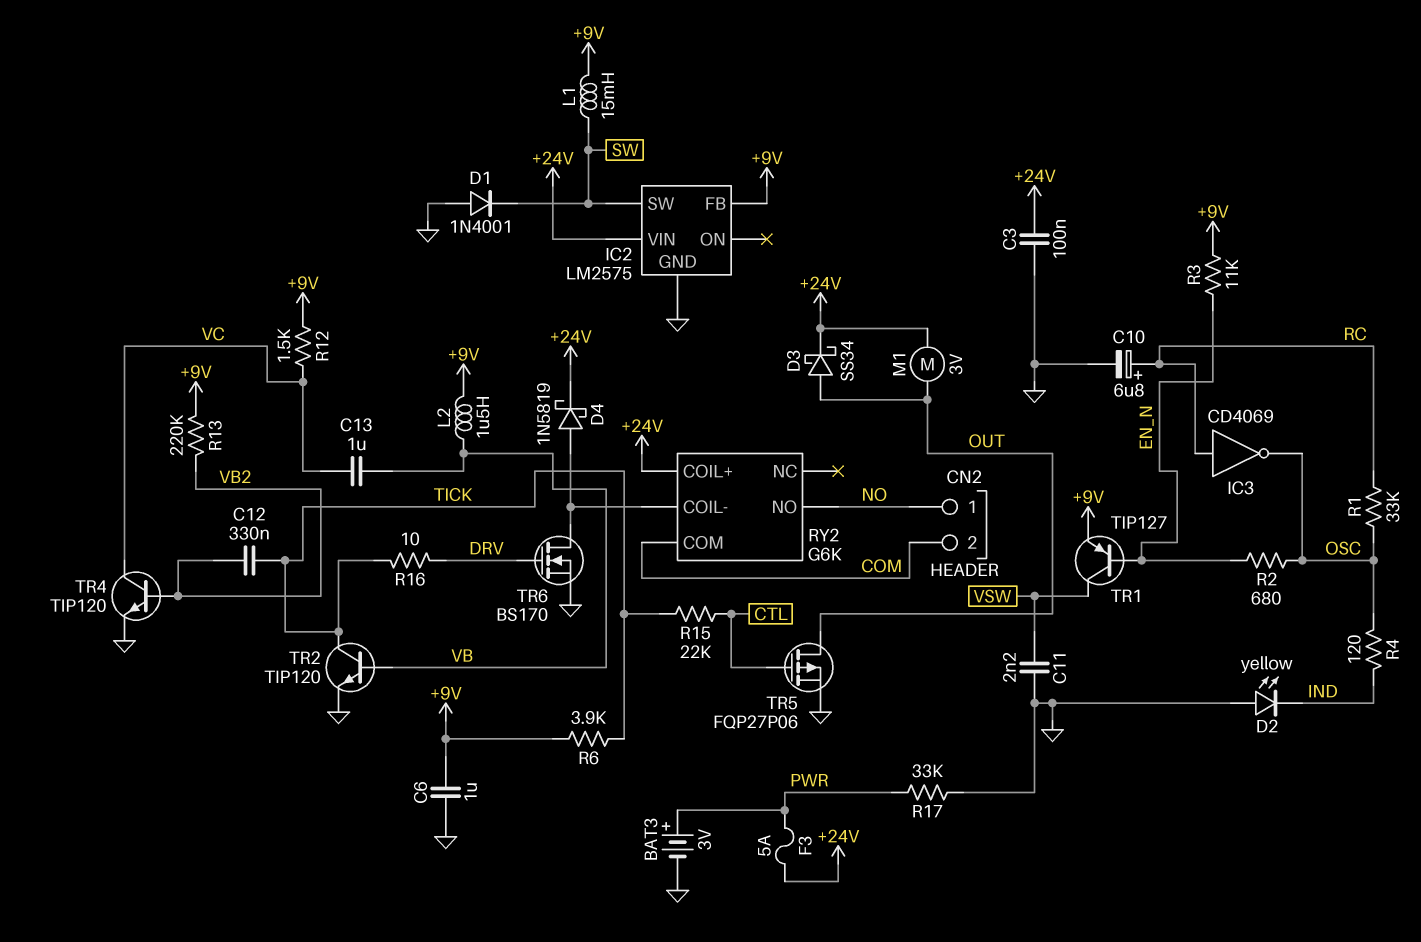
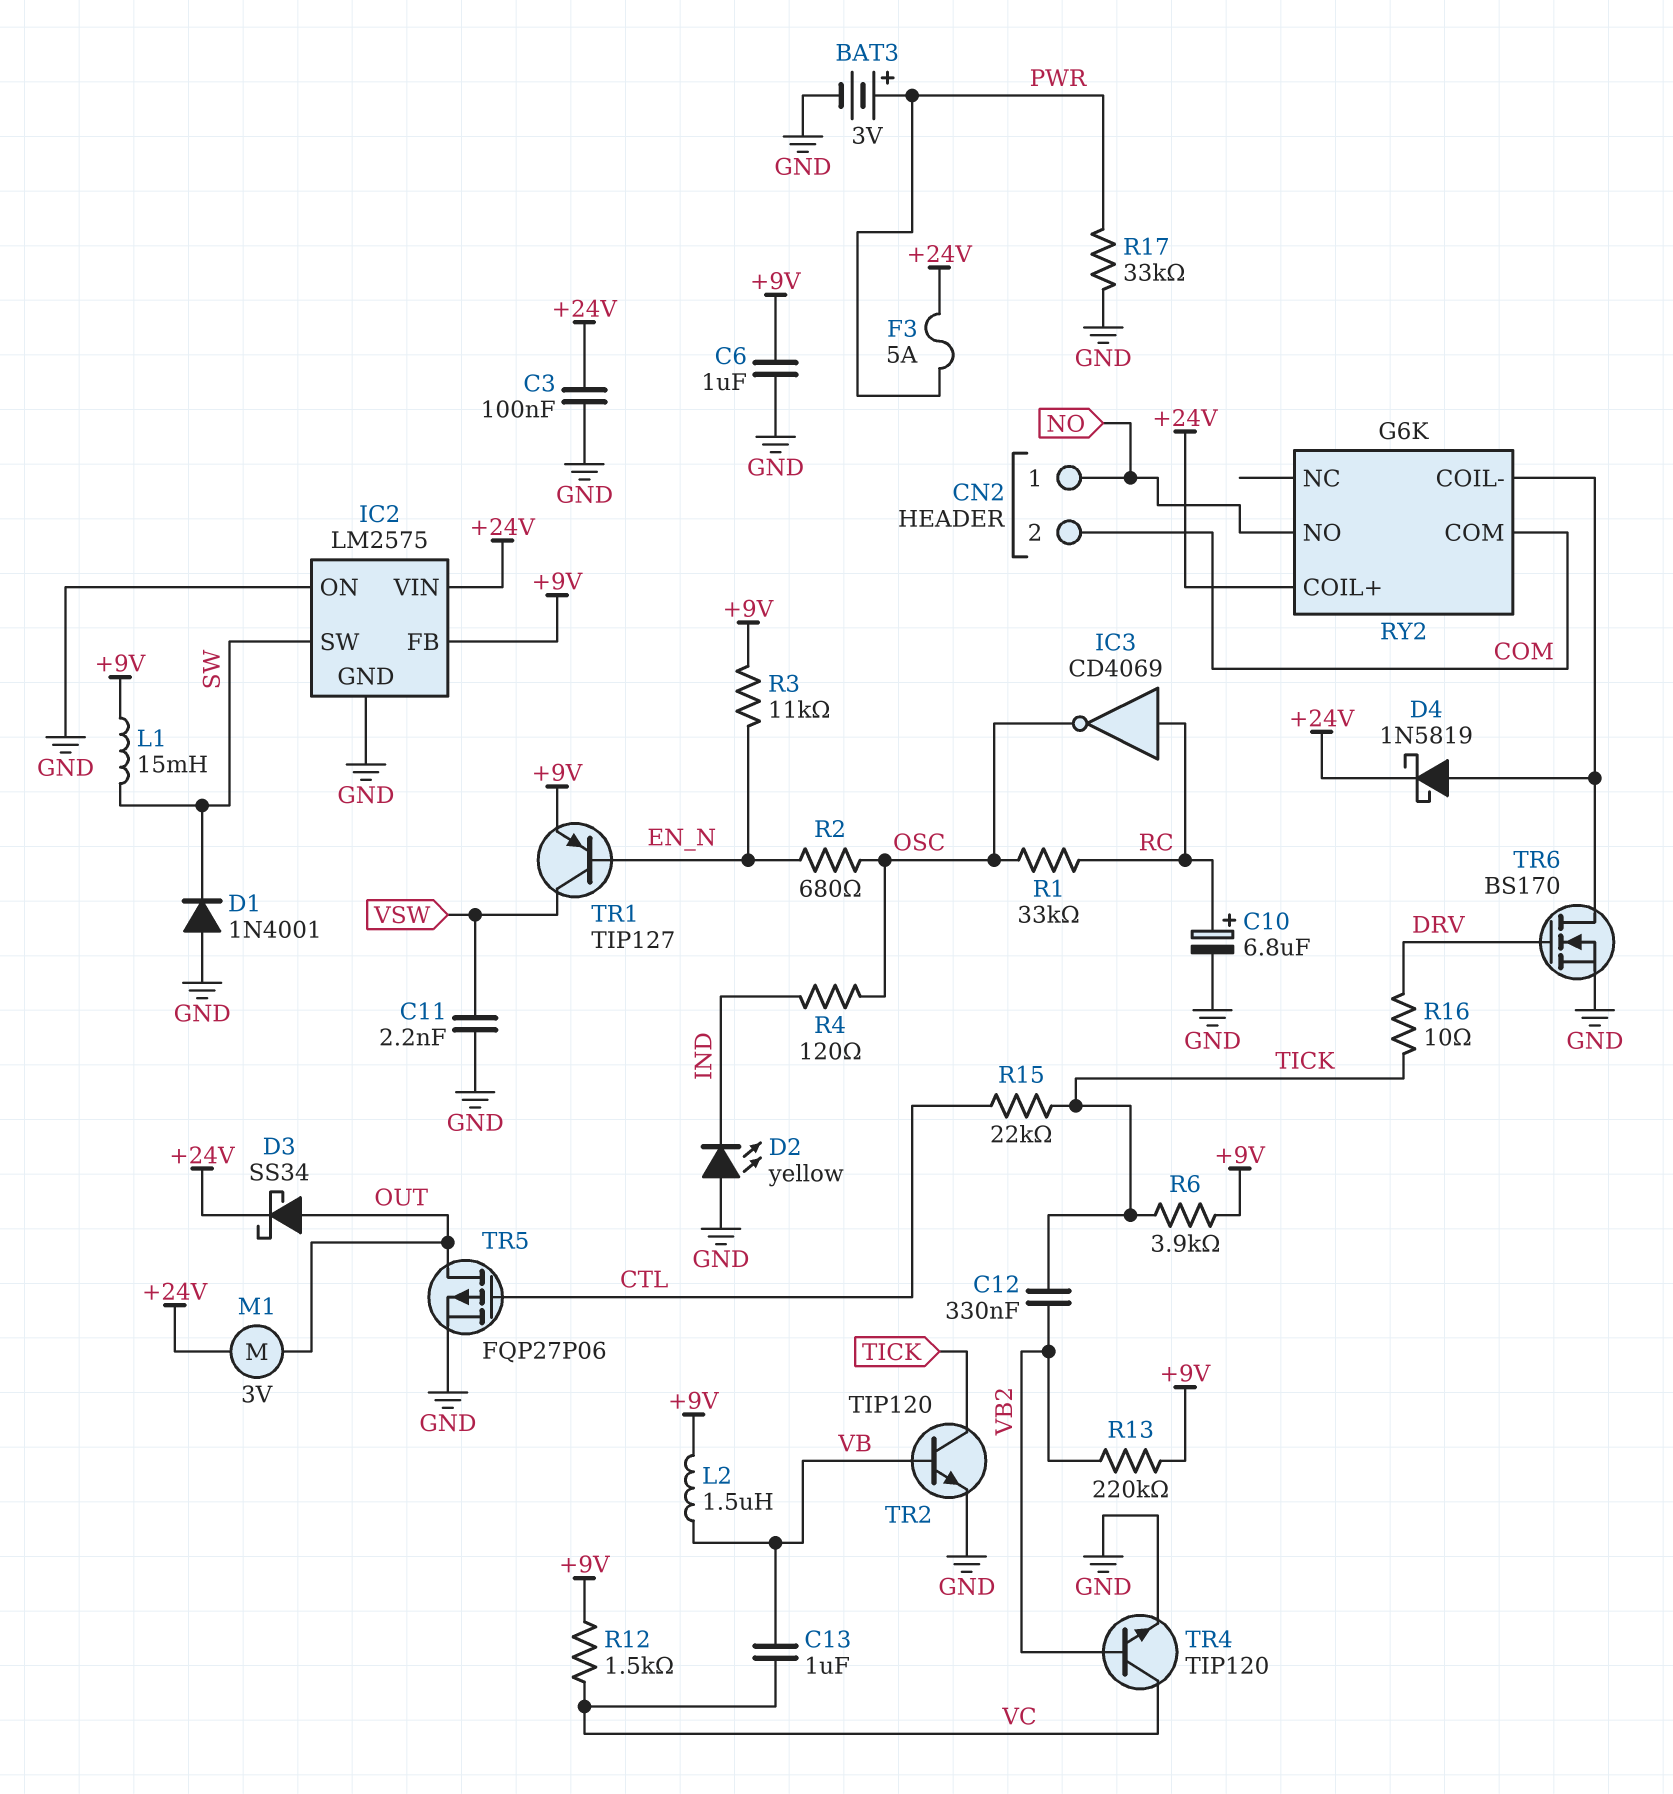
IC2 pin ON: none -> GND

